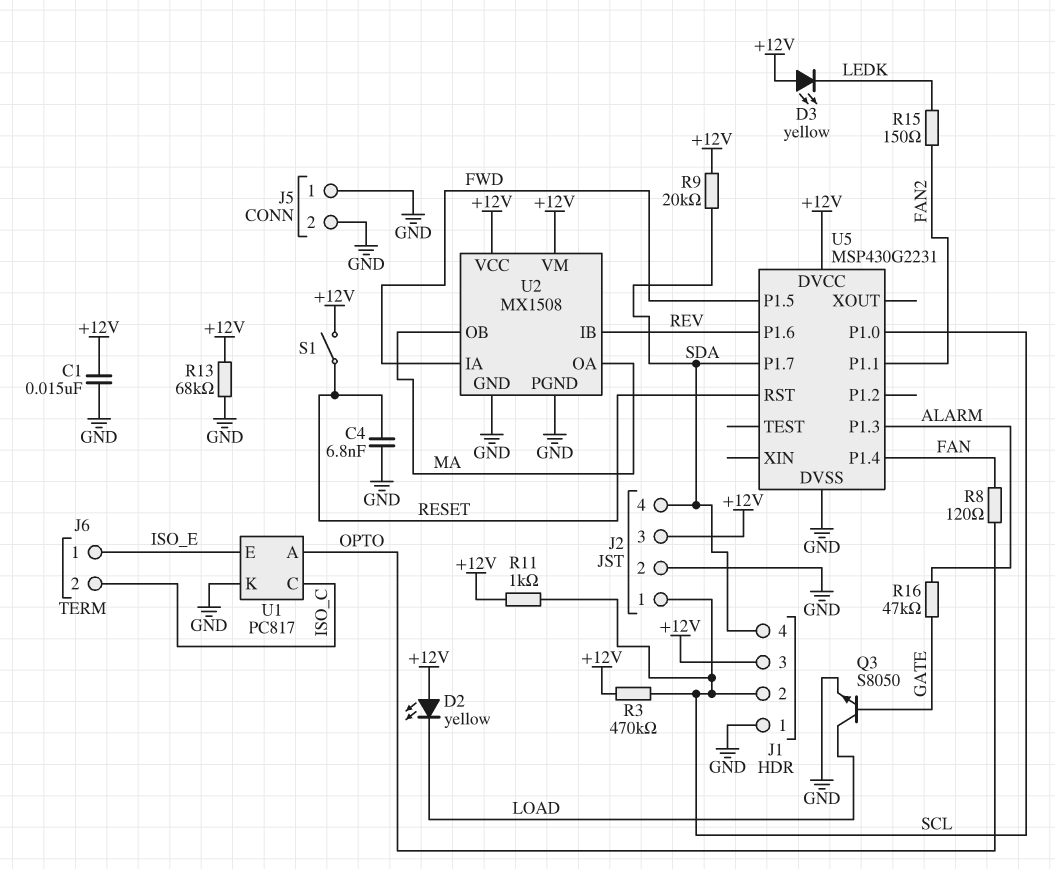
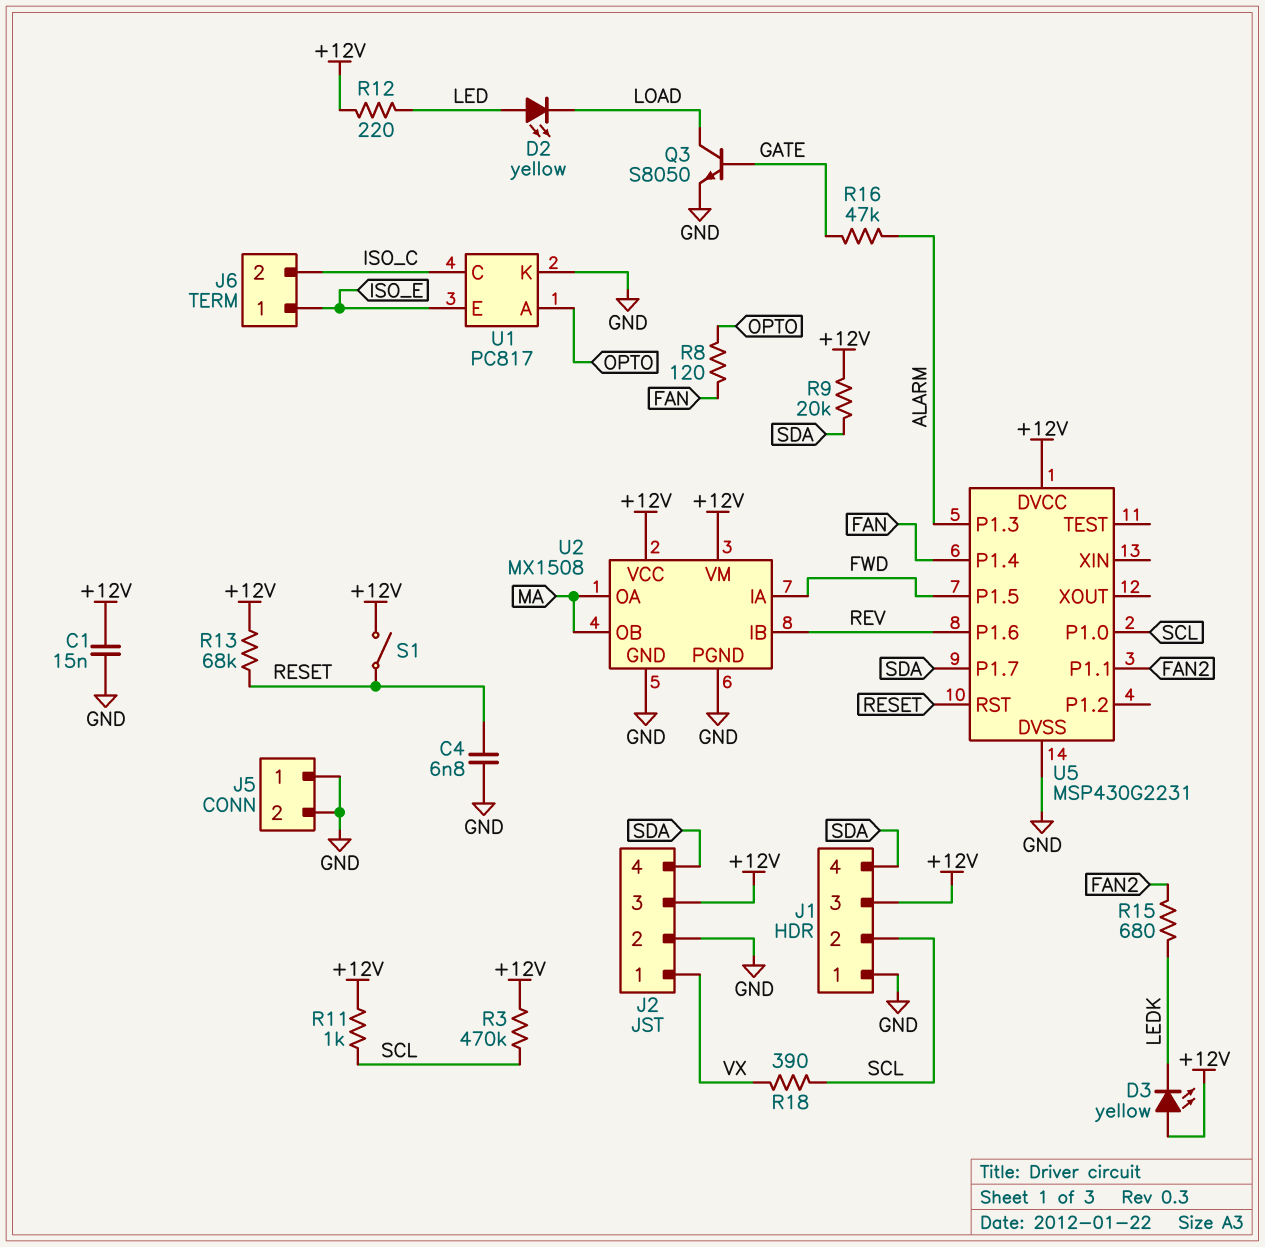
D2: LED yellow (A +12V, K LOAD) -> LED yellow (A LED, K LOAD)
J2 pin 1: SCL -> VX
R12: none -> 220 (+12V, LED)
R13: 68k (+12V, GND) -> 68k (+12V, RESET)
R15: 150 (FAN2, LEDK) -> 680 (FAN2, LEDK)
R18: none -> 390 (SCL, VX)

